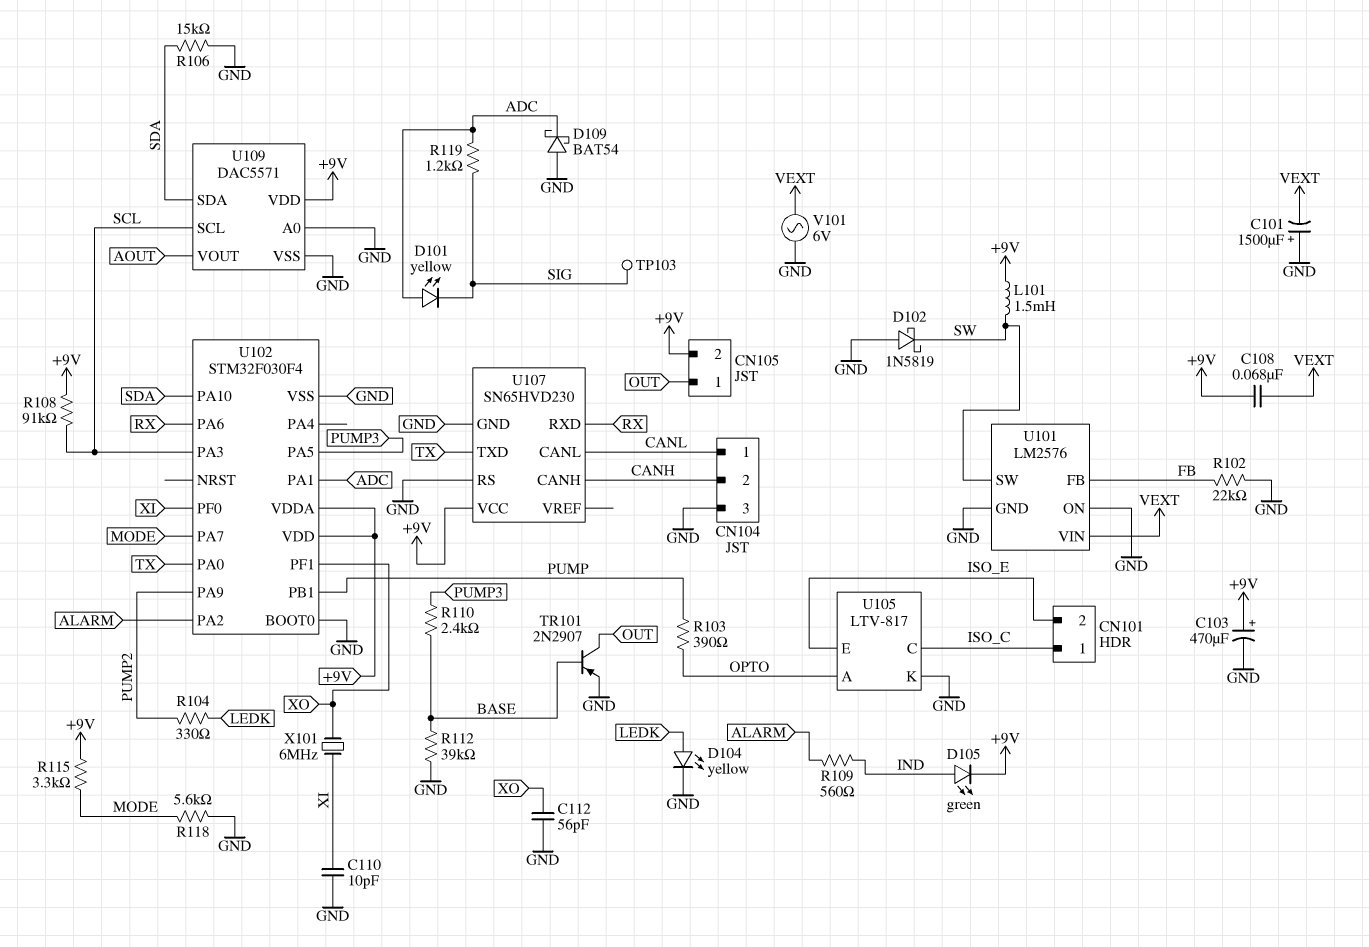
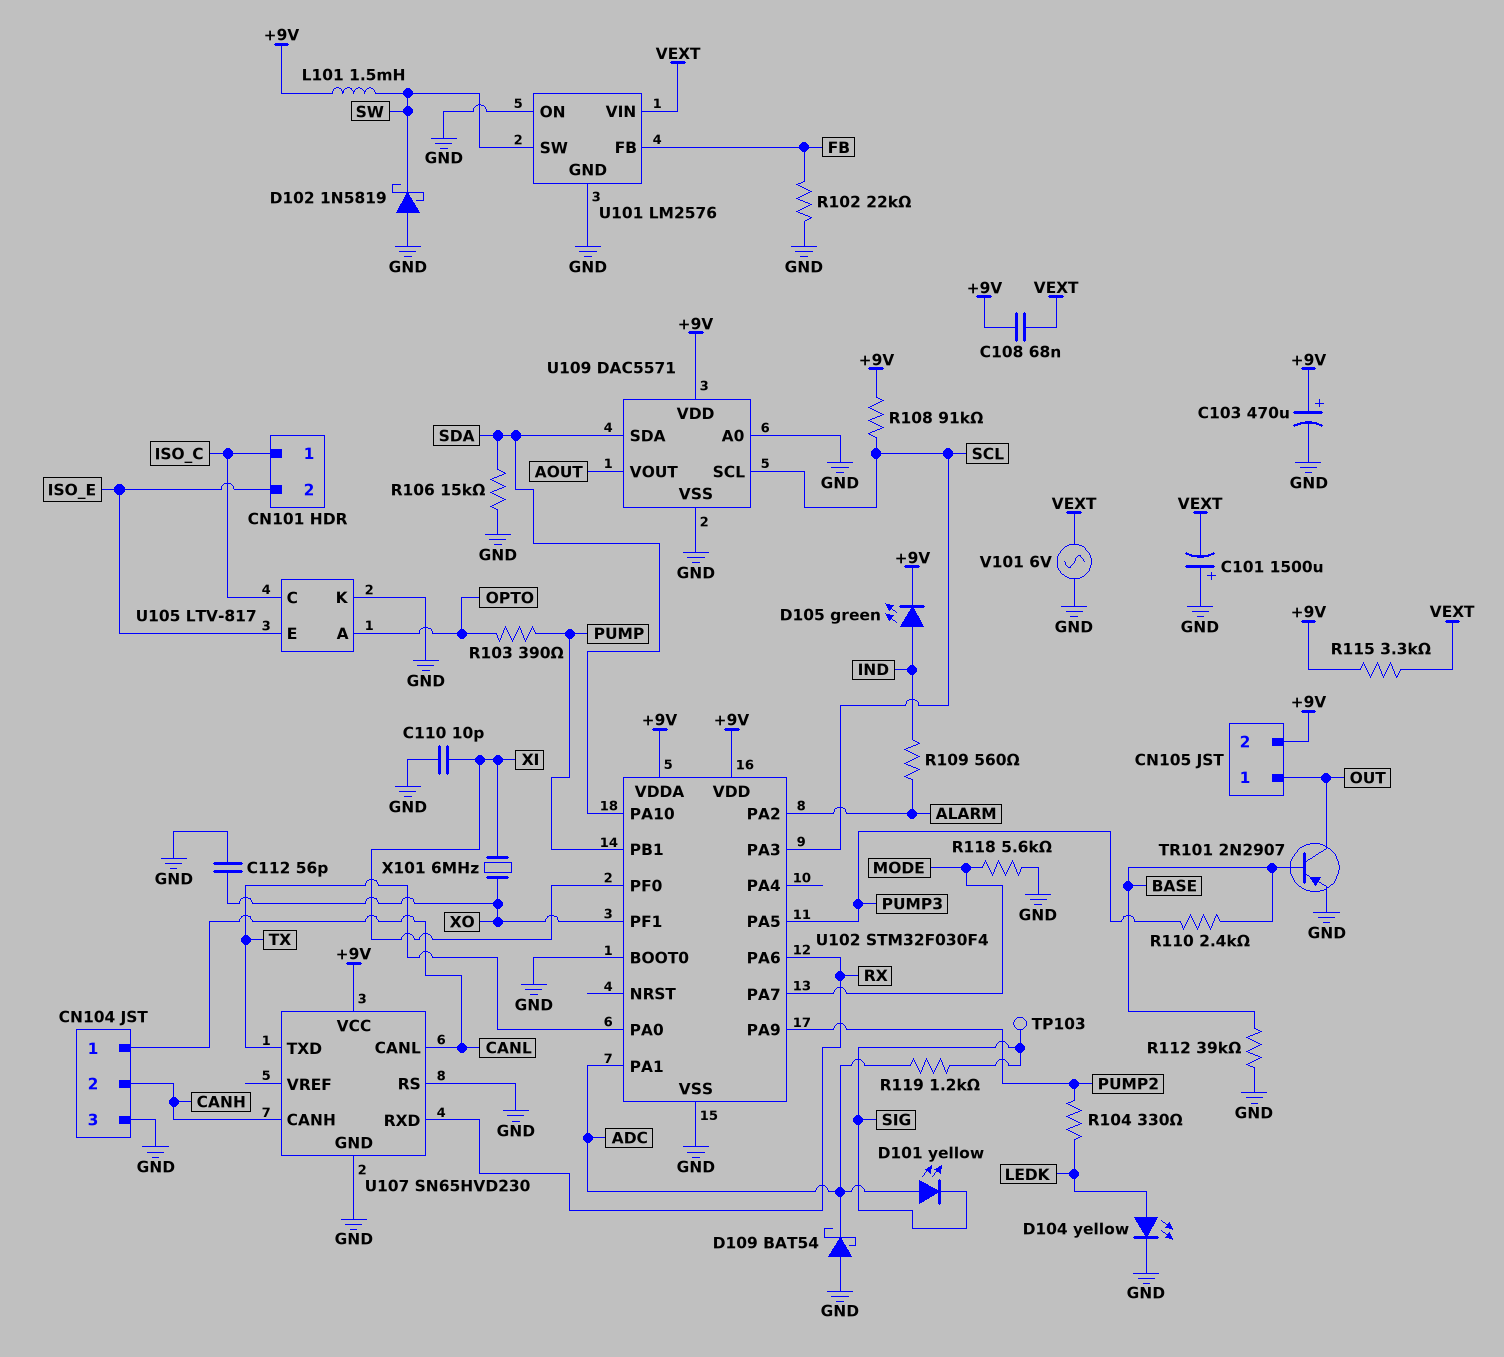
R115: 3.3k (+9V, MODE) -> 3.3k (+9V, VEXT)

